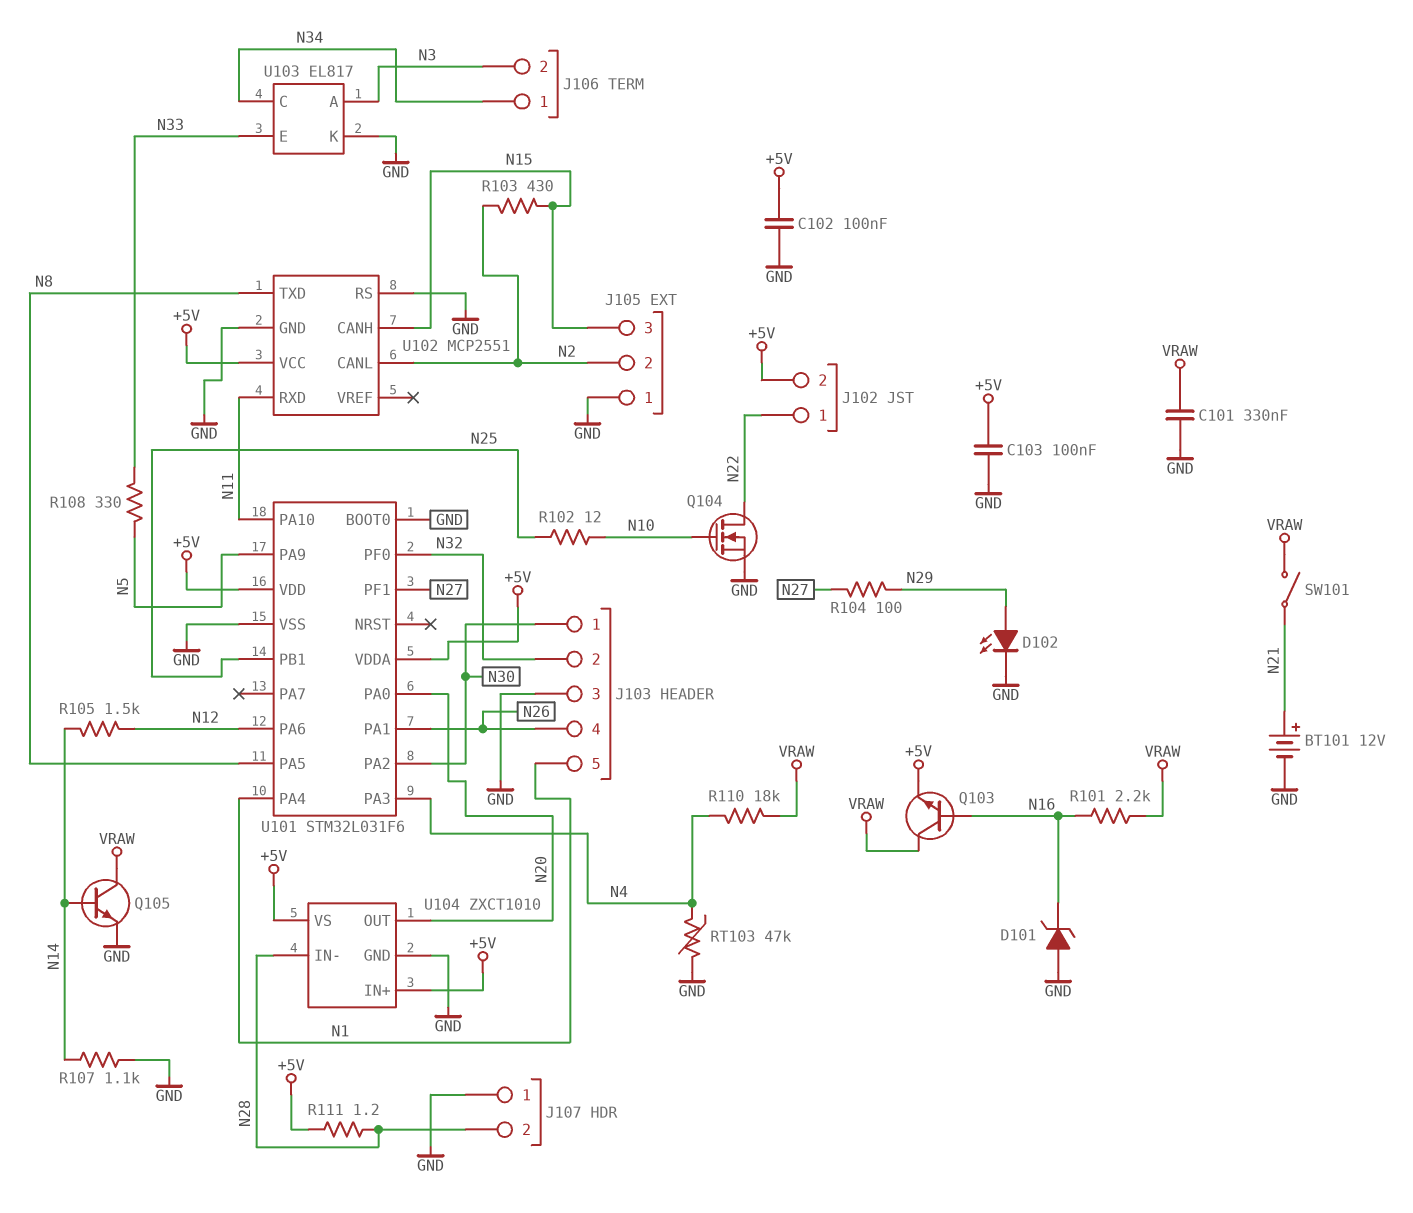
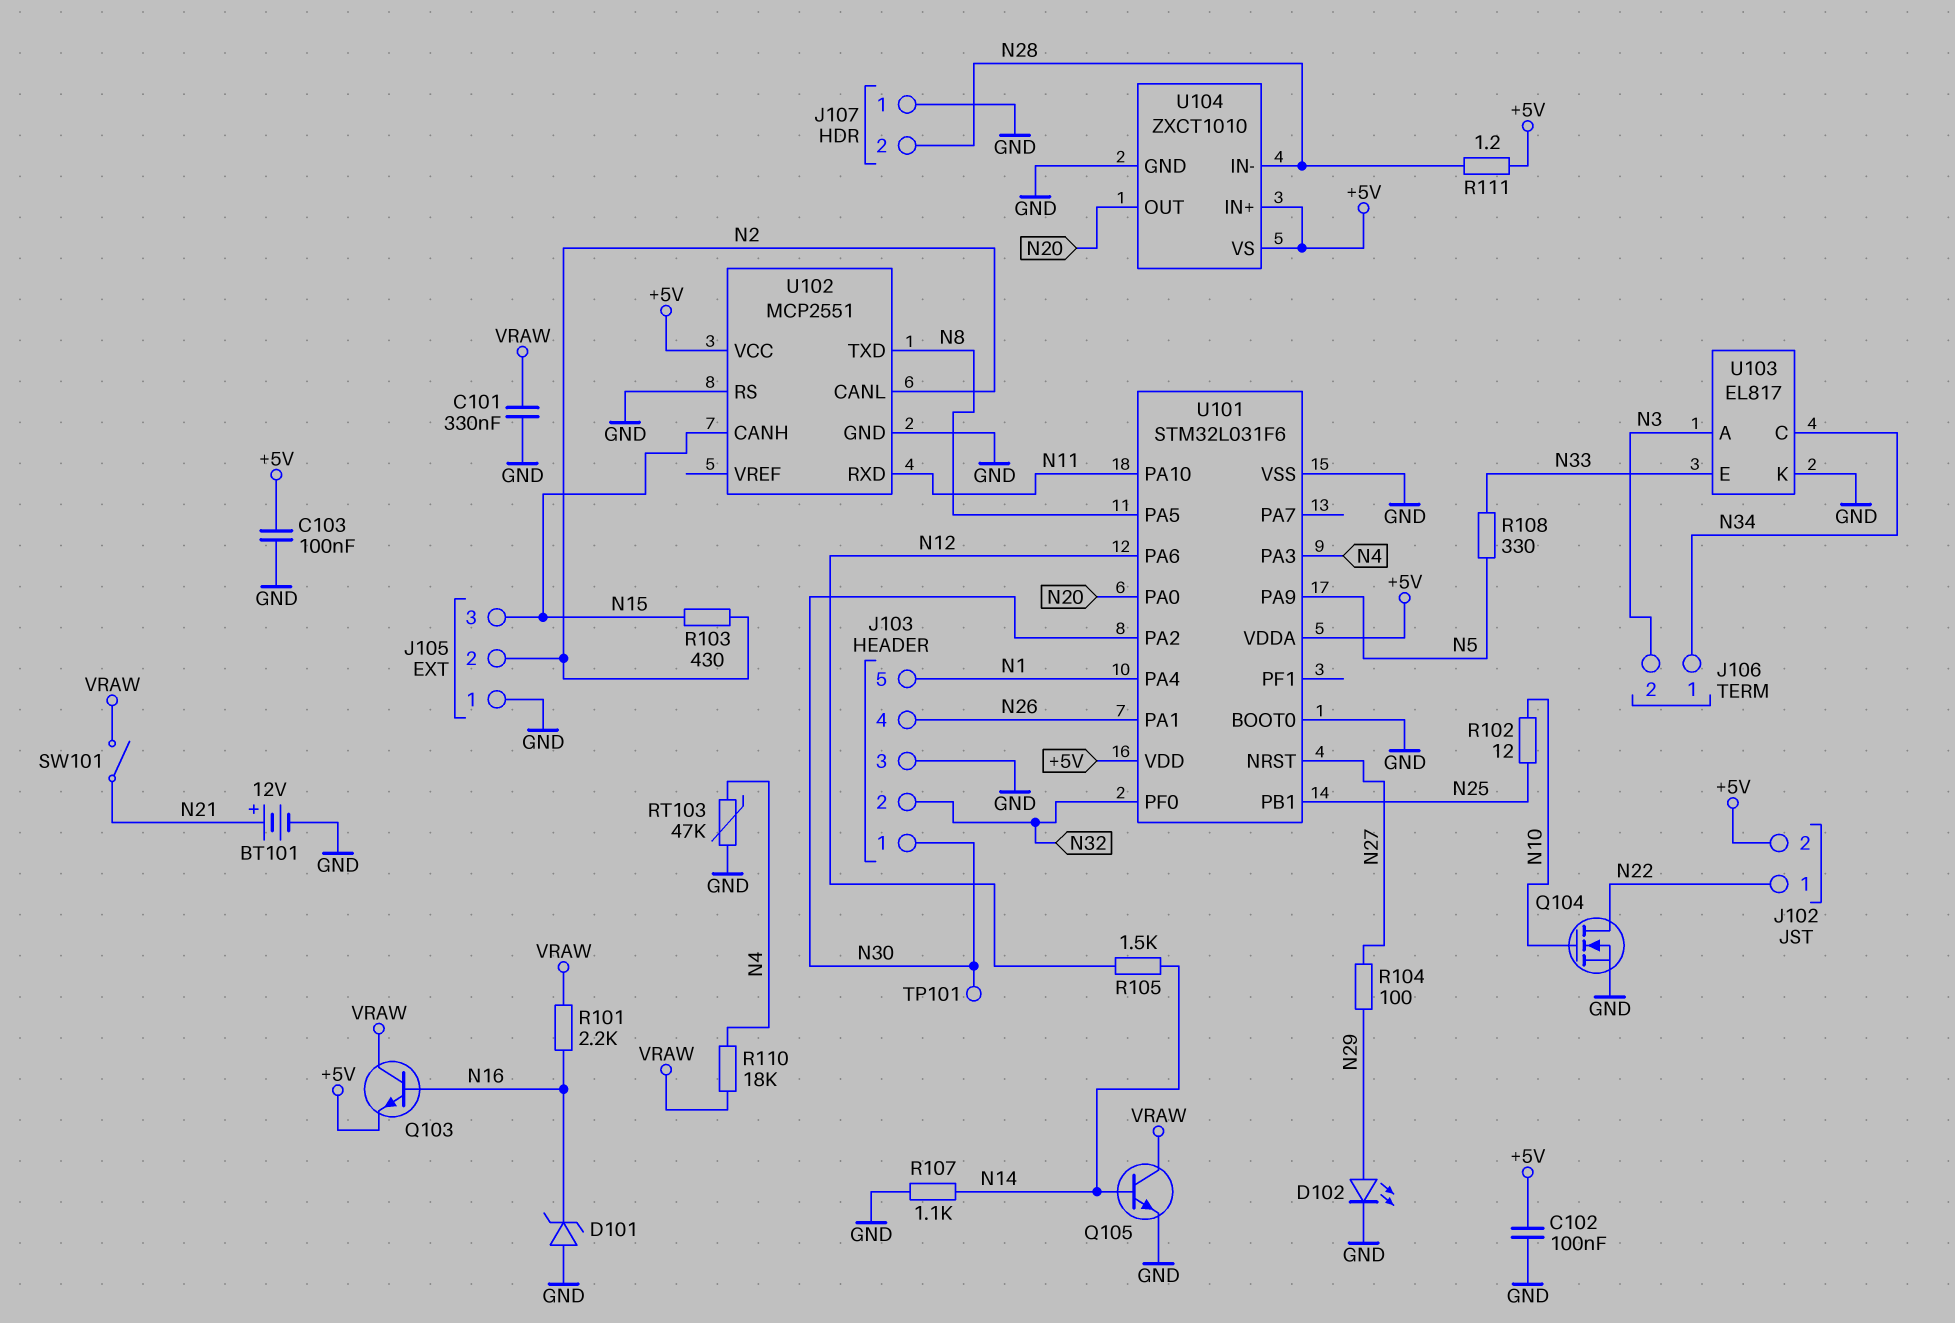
TP101: none -> test point (N30)
U101 pin NRST: none -> N27
U101 pin PF1: N27 -> none

